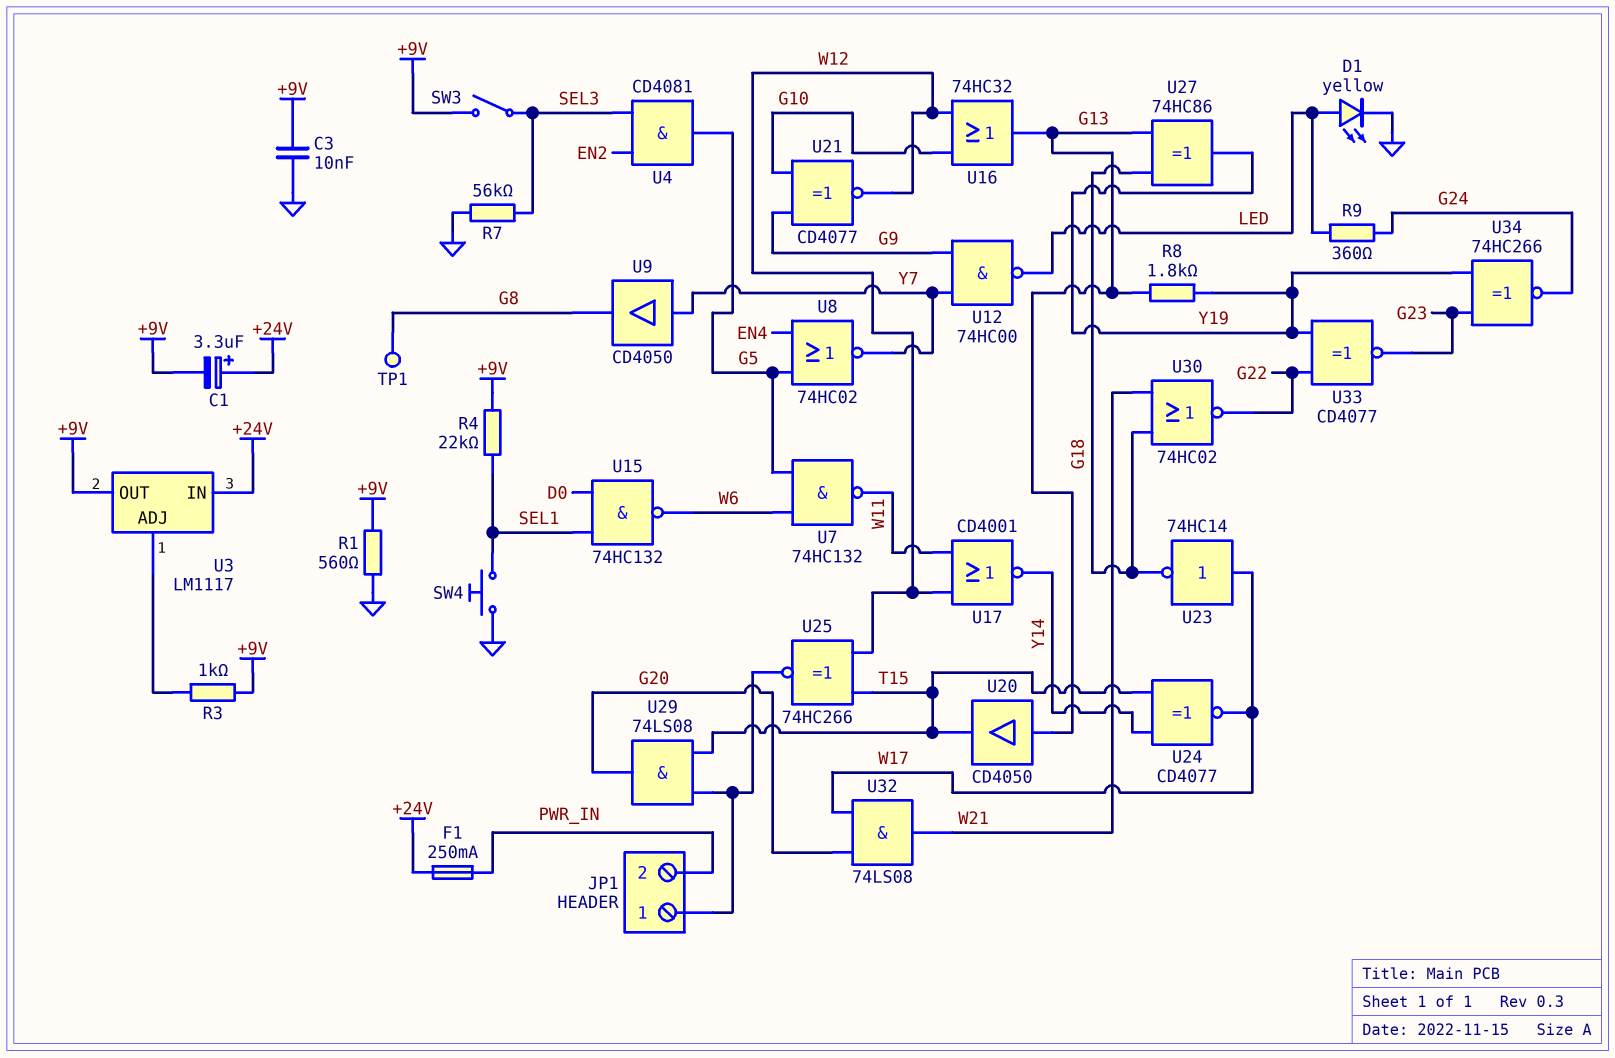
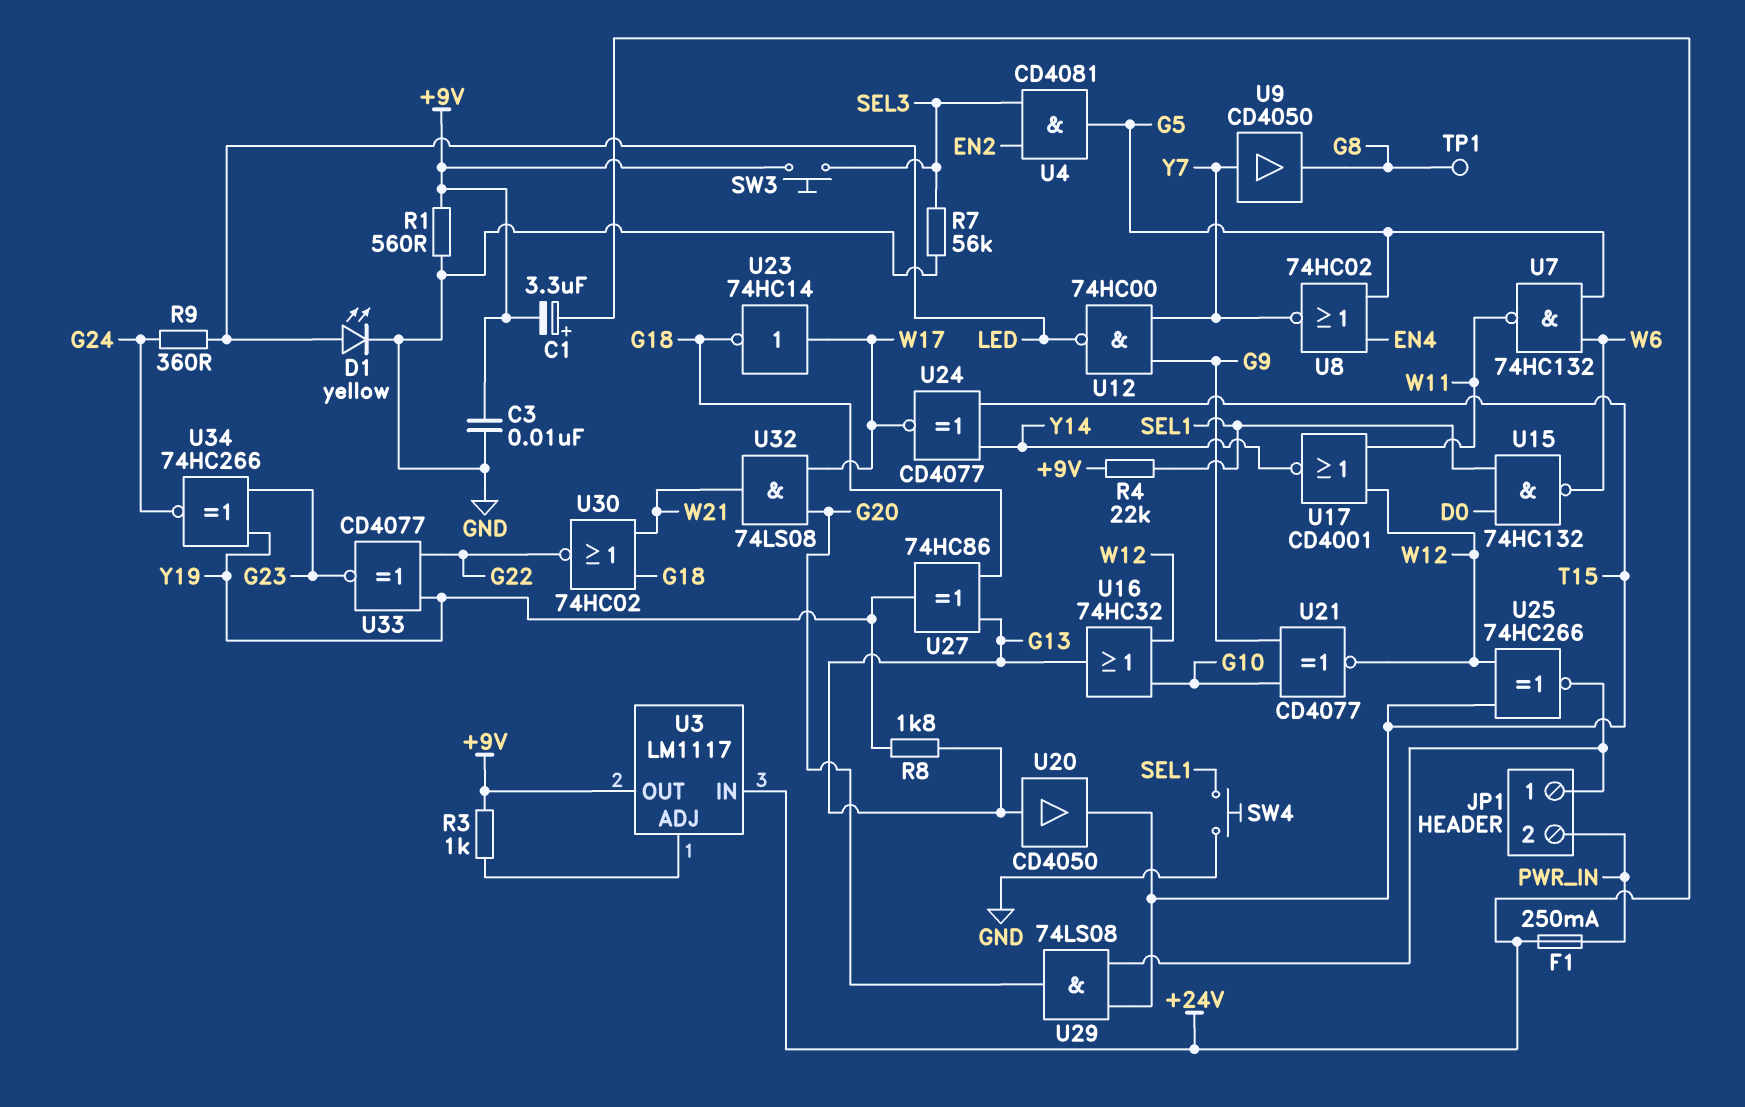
SW3: switch (+9V, SEL3) -> button (+9V, SEL3)

